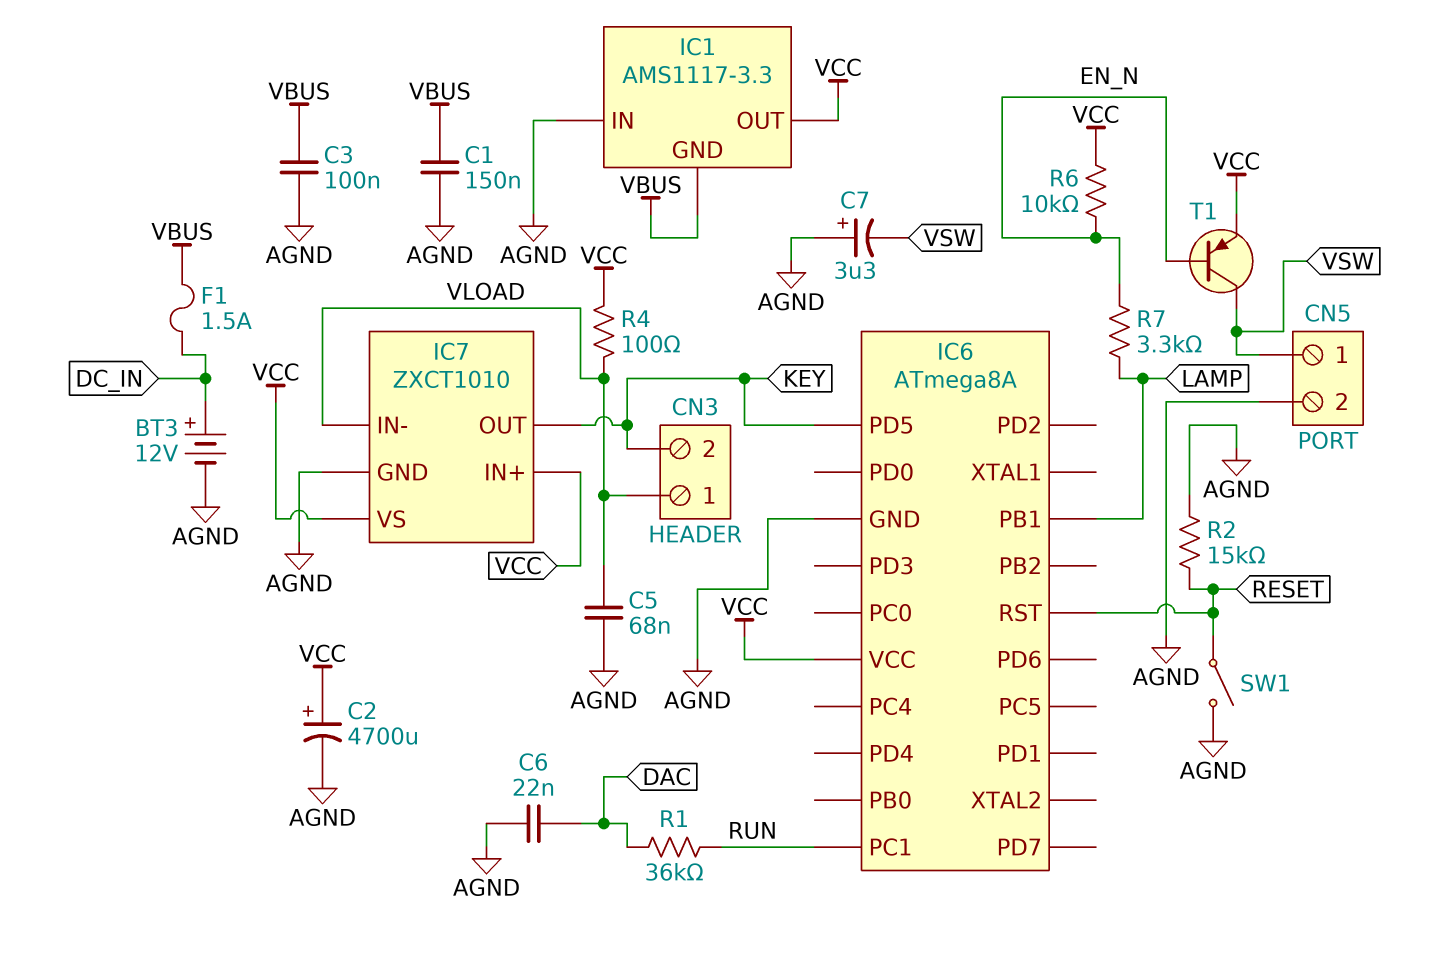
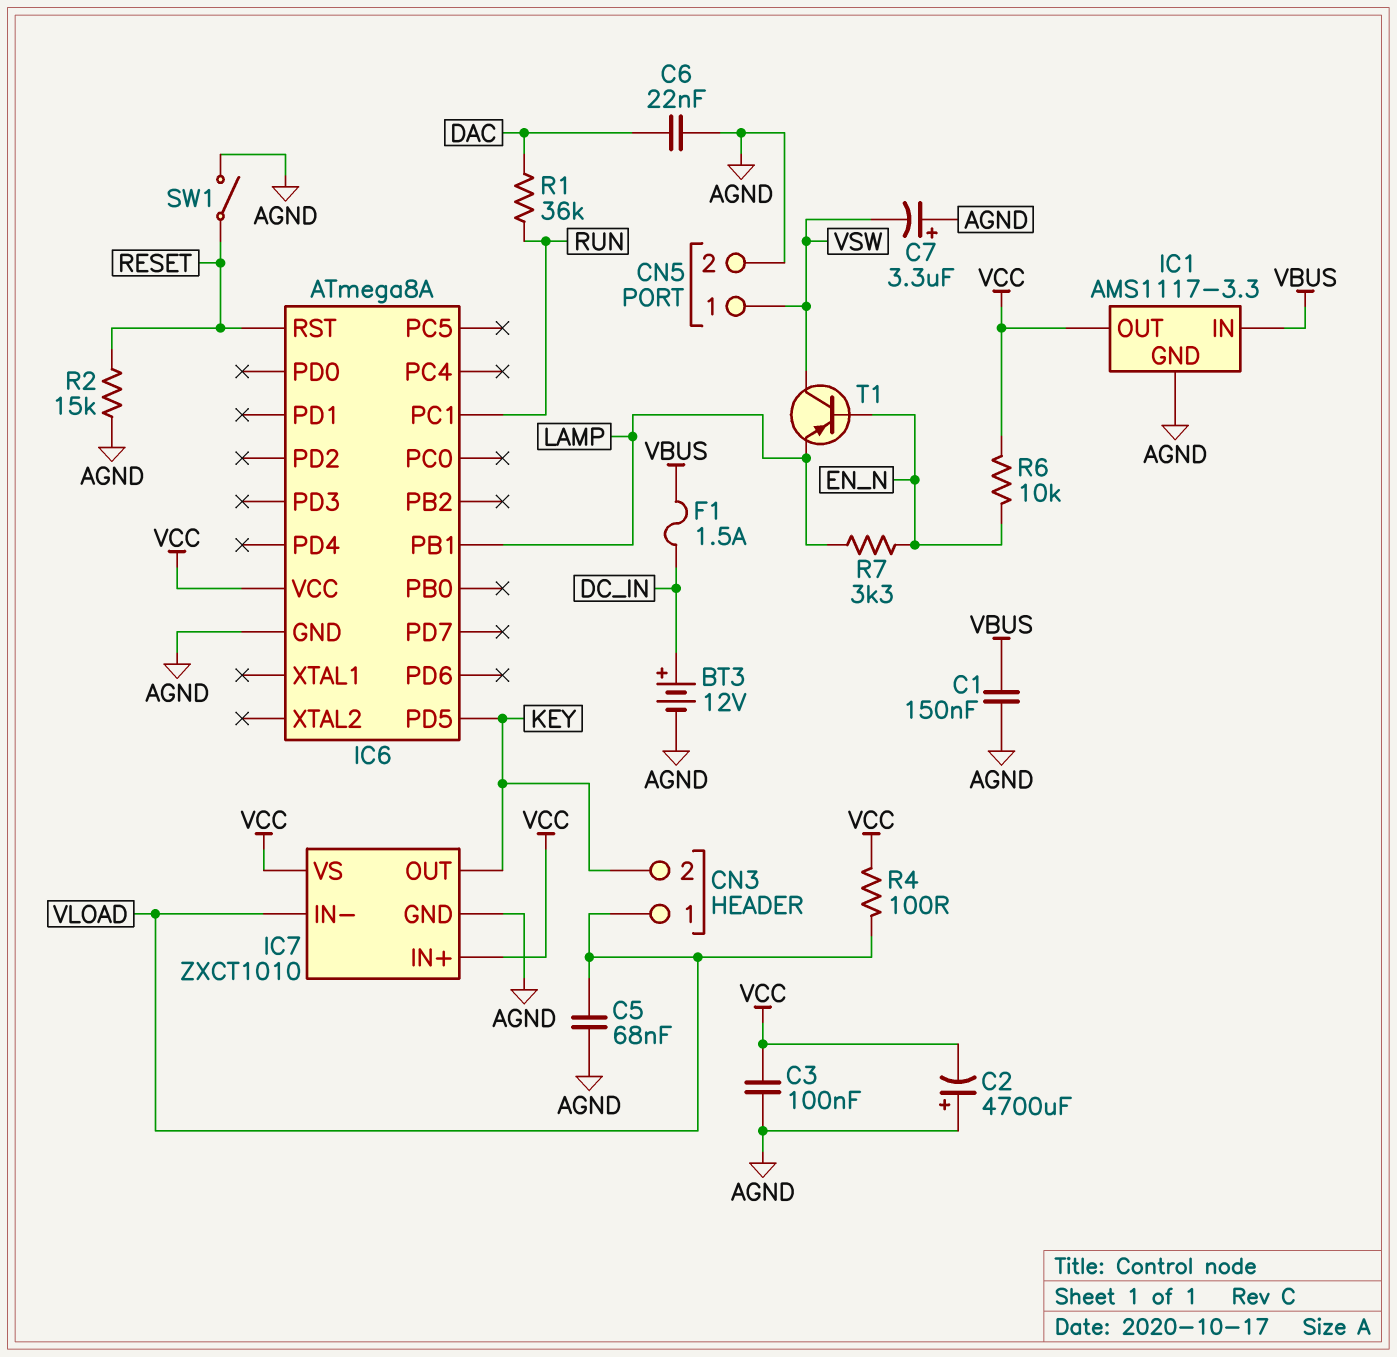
C2: 4700uF (plus VCC, minus AGND) -> 4700uF (plus AGND, minus VCC)
C3: 100nF (AGND, VBUS) -> 100nF (AGND, VCC)
IC1 pin GND: VBUS -> AGND
IC1 pin IN: AGND -> VBUS
T1: PNP (B EN_N, C VSW, E VCC) -> PNP (B EN_N, C VSW, E LAMP)

